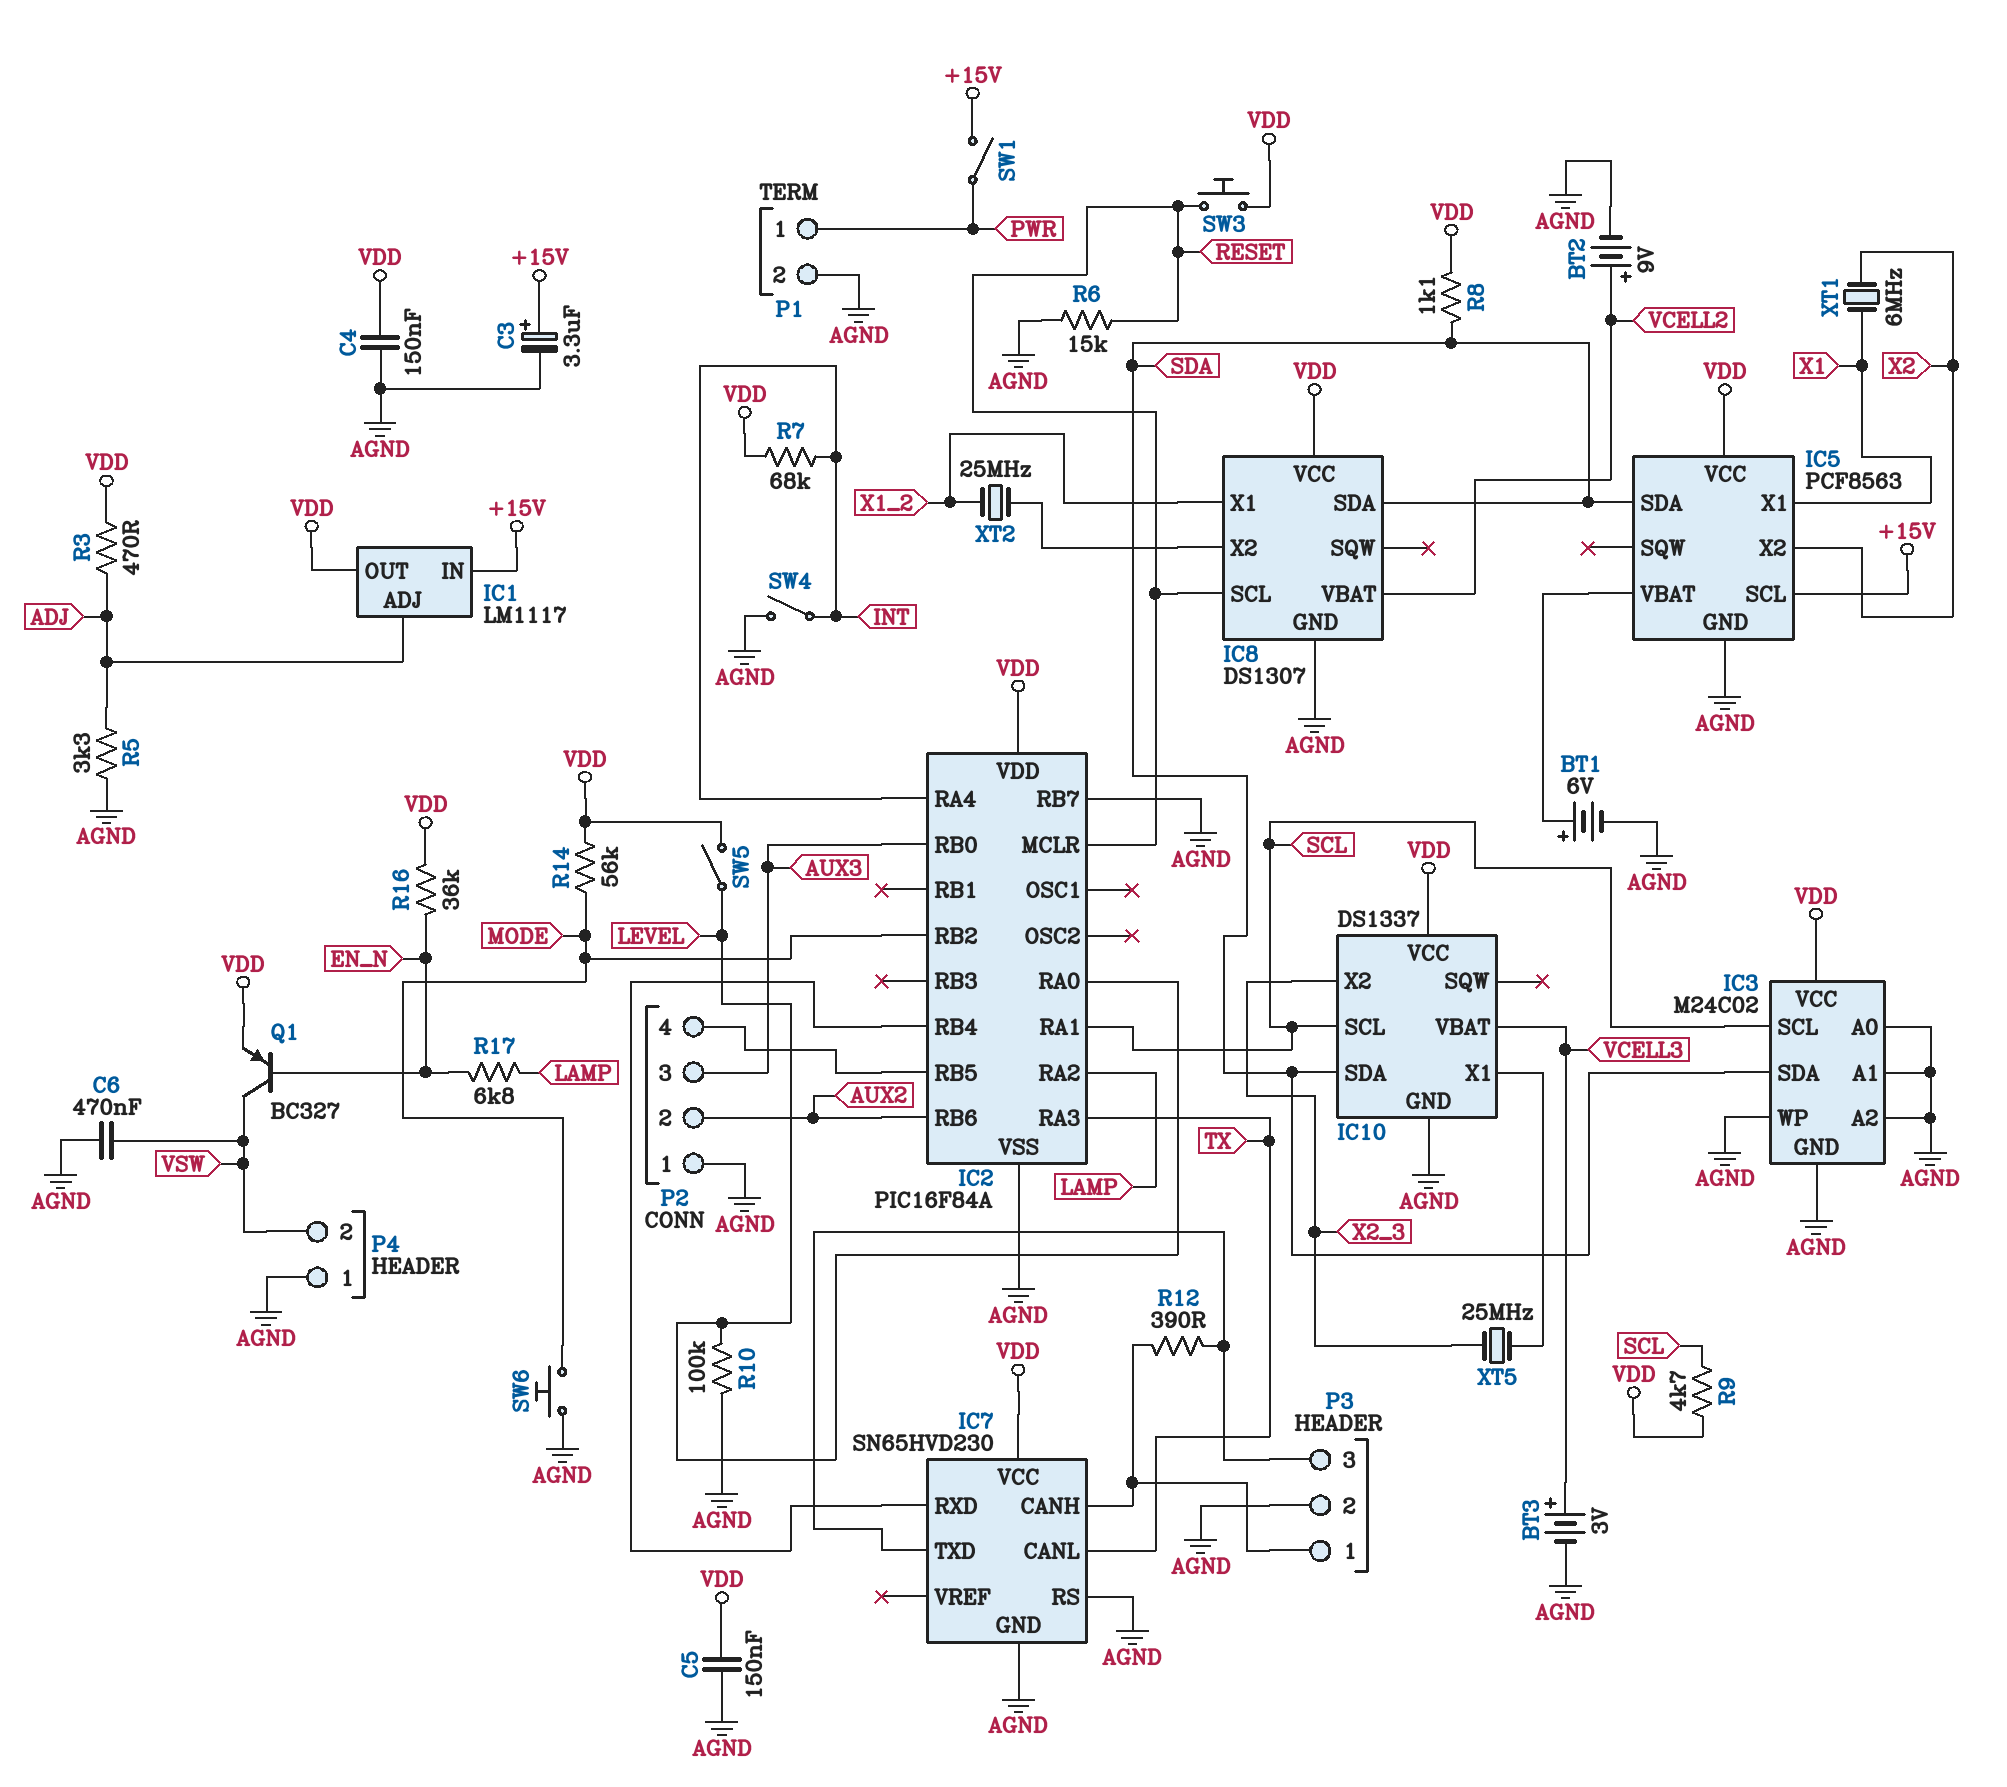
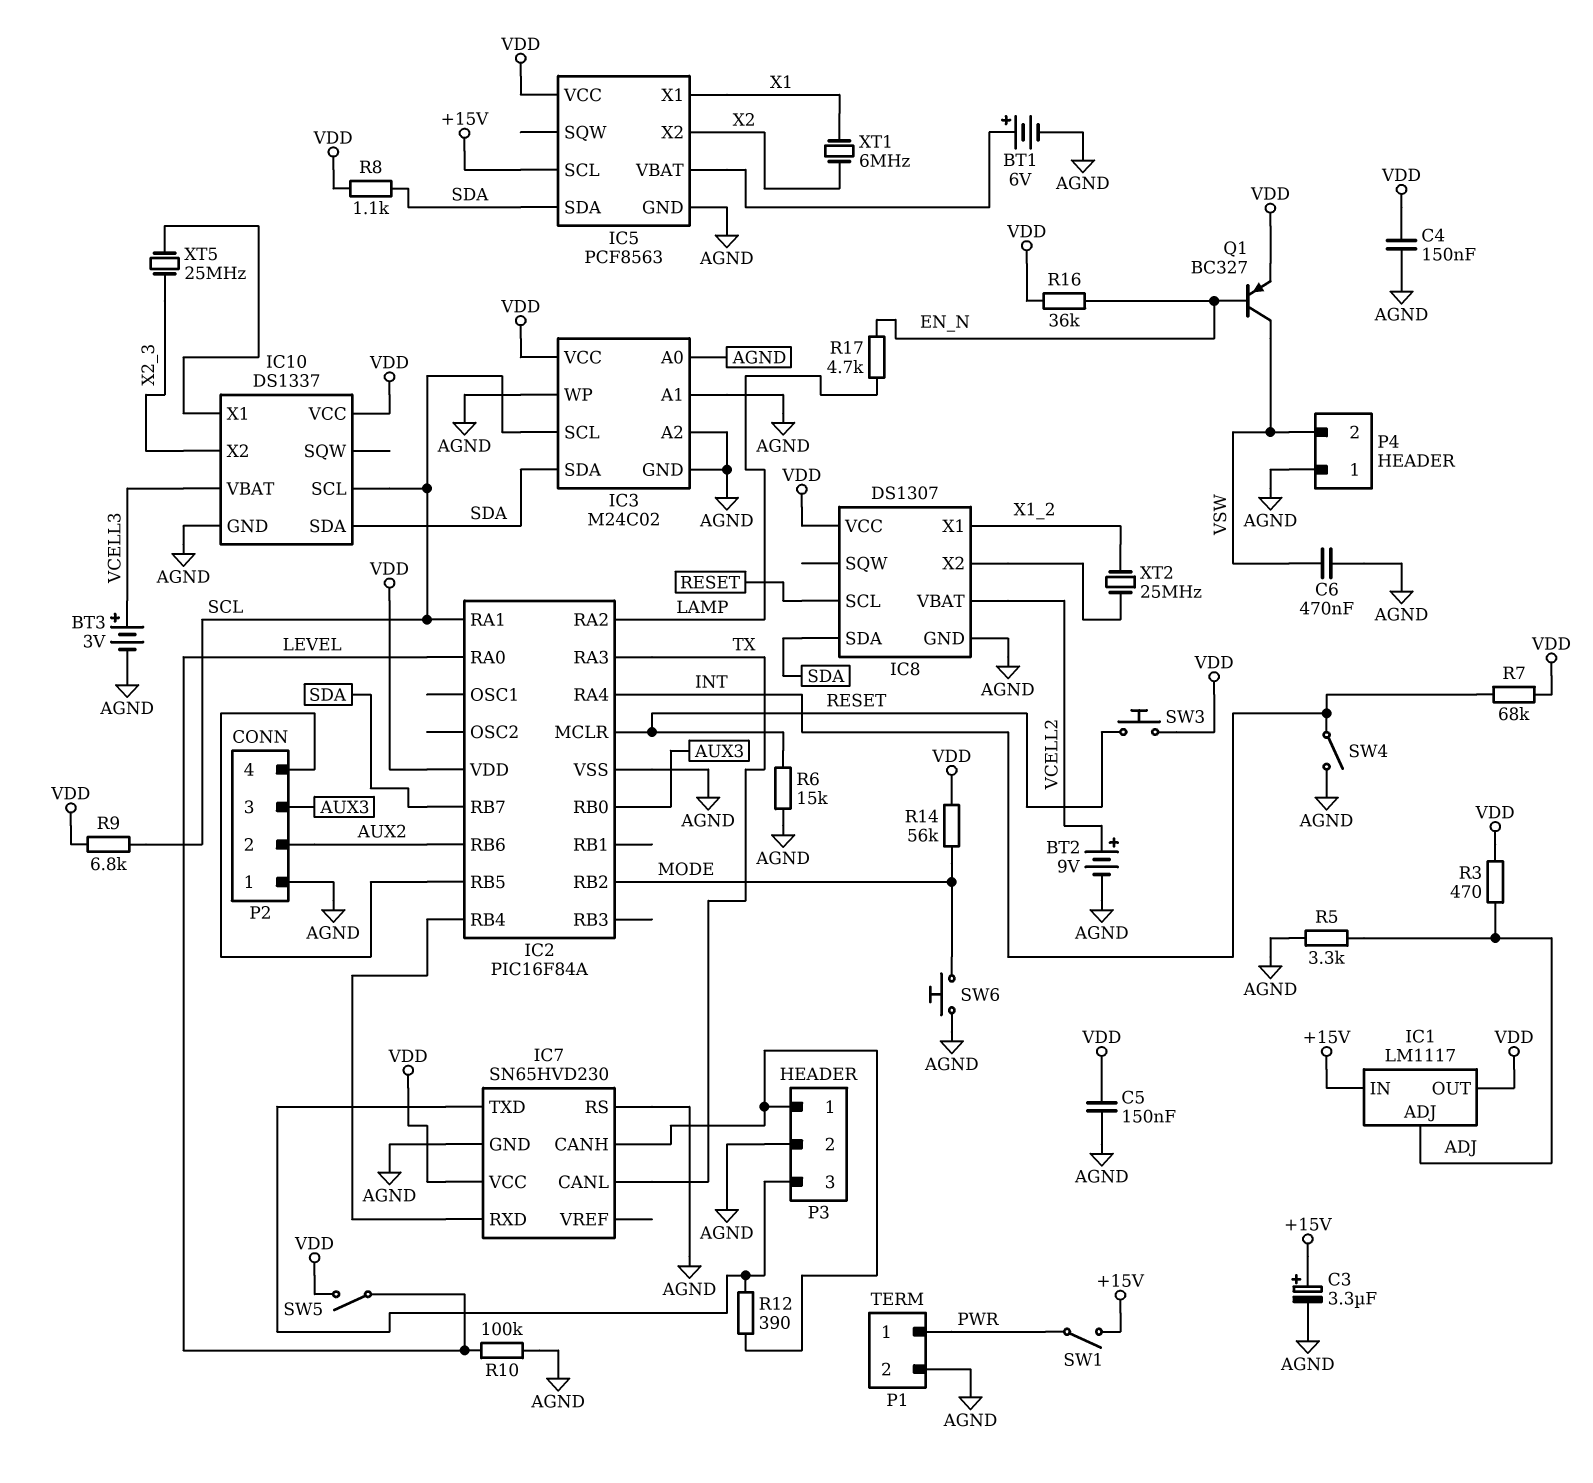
IC2 pin RB7: AGND -> SDA
R9: 4.7k (SCL, VDD) -> 6.8k (SCL, VDD)
R17: 6.8k (EN_N, LAMP) -> 4.7k (EN_N, LAMP)

